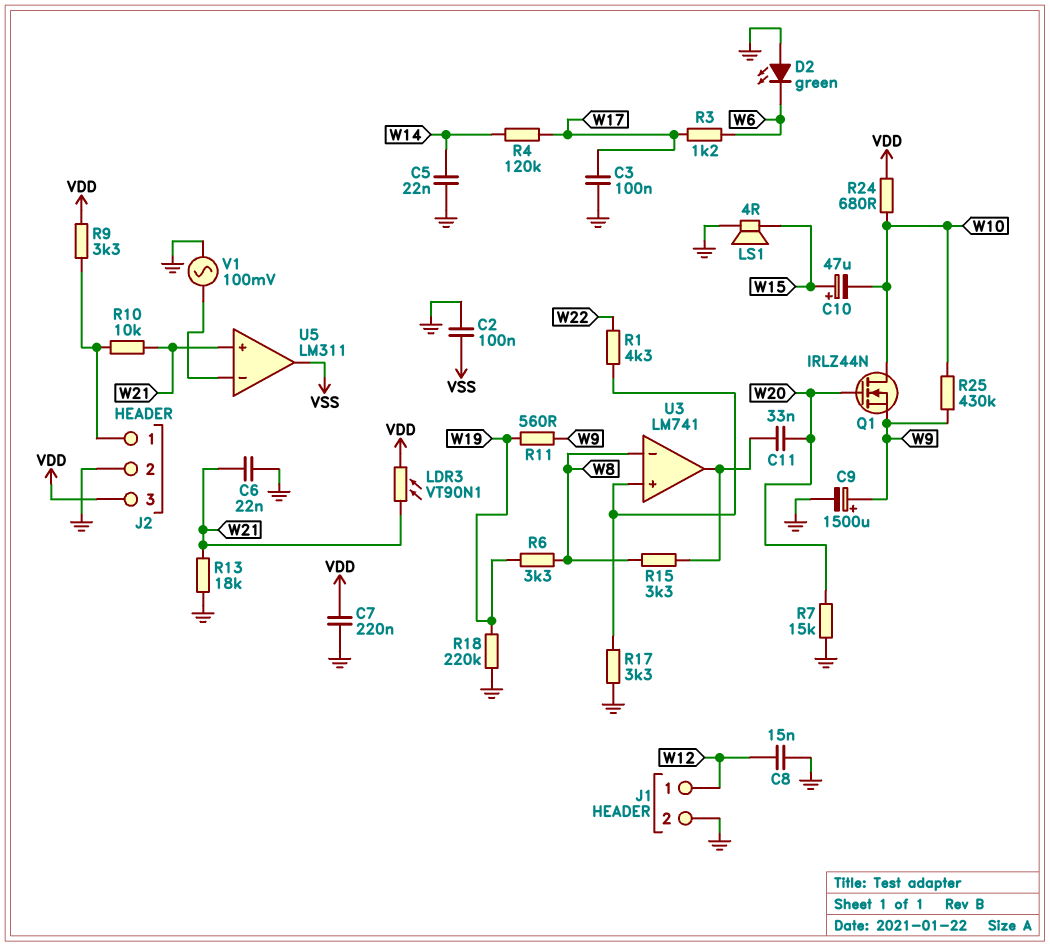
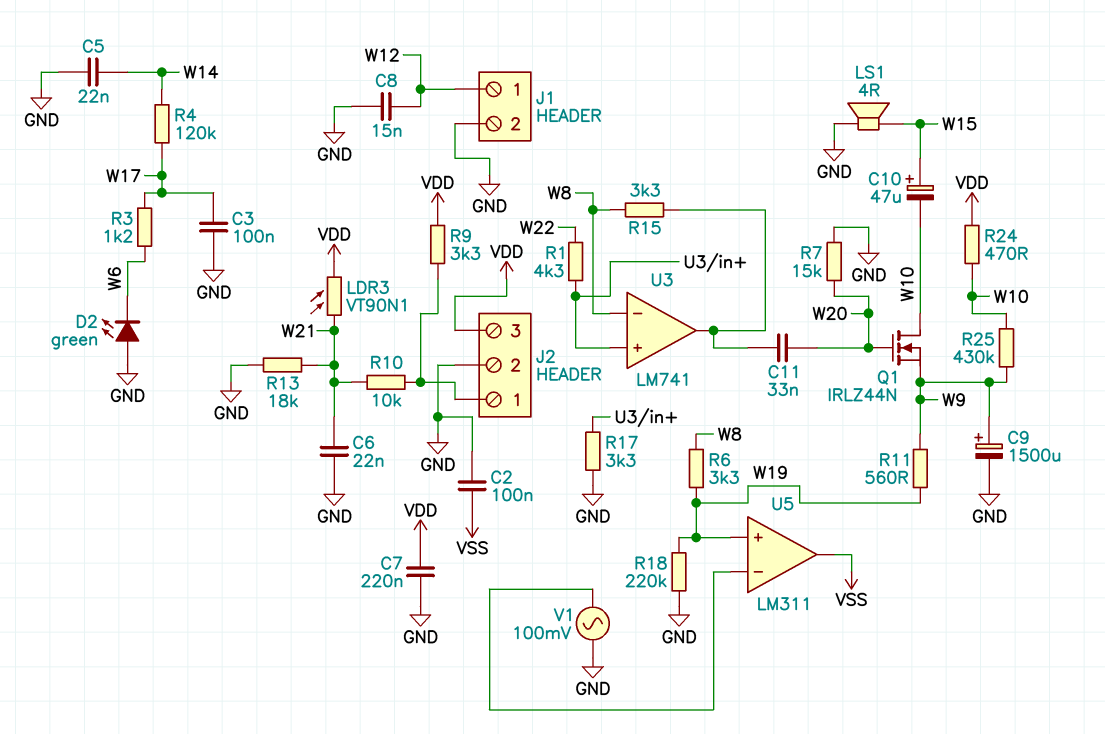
R24: 680 (VDD, W10) -> 470 (VDD, W10)
U5 pin in+: W21 -> W19

